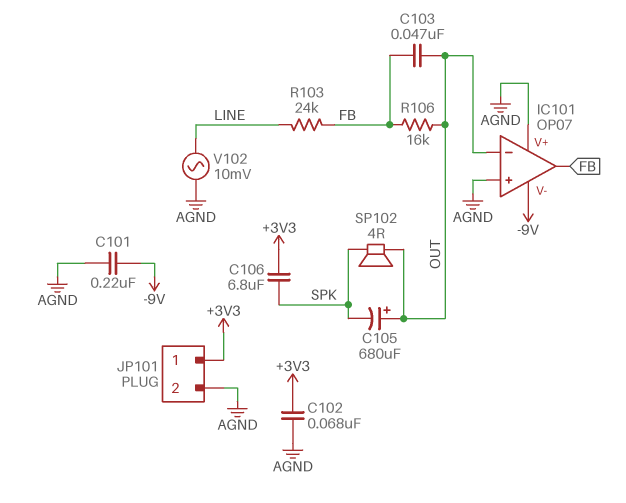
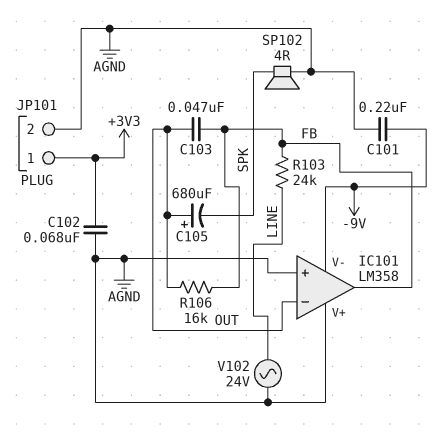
C106: 6.8uF (+3V3, SPK) -> none
IC101: OP07 -> LM358
SP102: speaker 4R (OUT, SPK) -> speaker 4R (AGND, SPK)
V102: AC 10mV (AGND, LINE) -> AC 24V (AGND, LINE)

